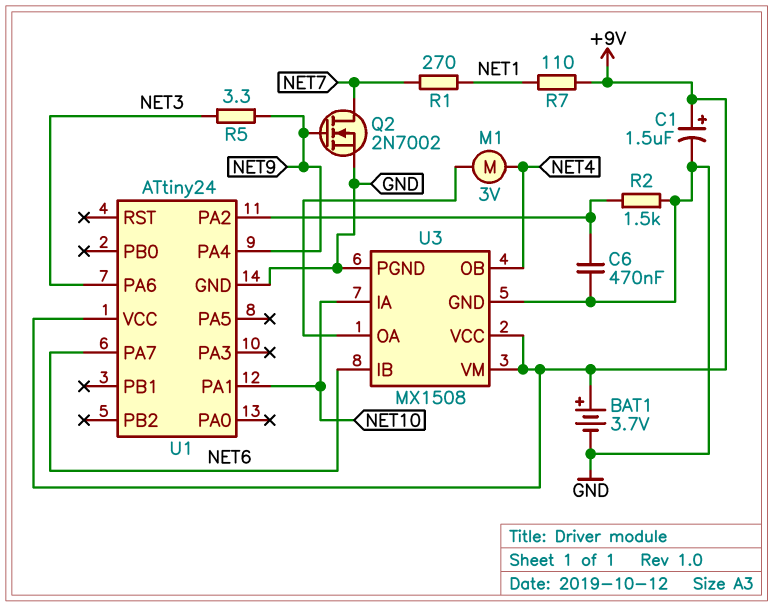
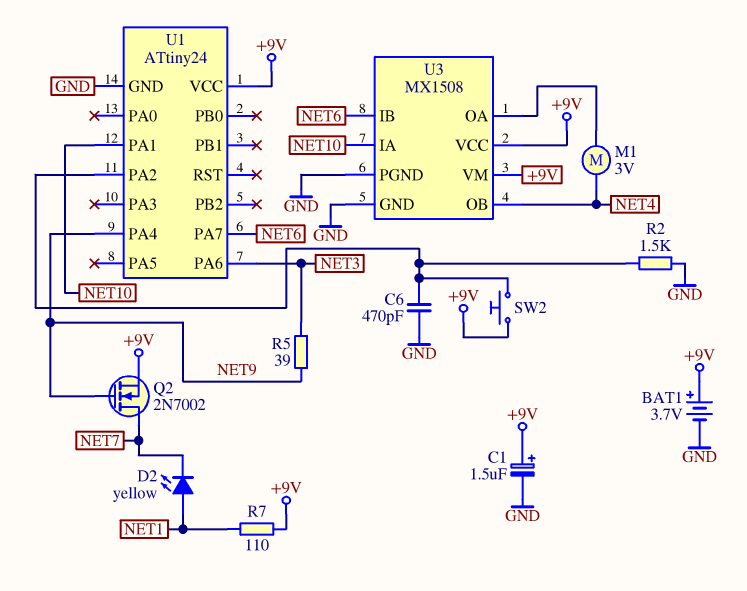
C6: 470nF (GND, U1/PA2) -> 470pF (GND, U1/PA2)
D2: none -> LED yellow (A NET1, K NET7)
Q2: NMOS 2N7002 (G NET9, D NET7, S GND) -> NMOS 2N7002 (G NET9, D NET7, S +9V)
R1: 270 (NET1, NET7) -> none
R5: 3.3 (NET3, NET9) -> 39 (NET3, NET9)
SW2: none -> button (+9V, U1/PA2)

